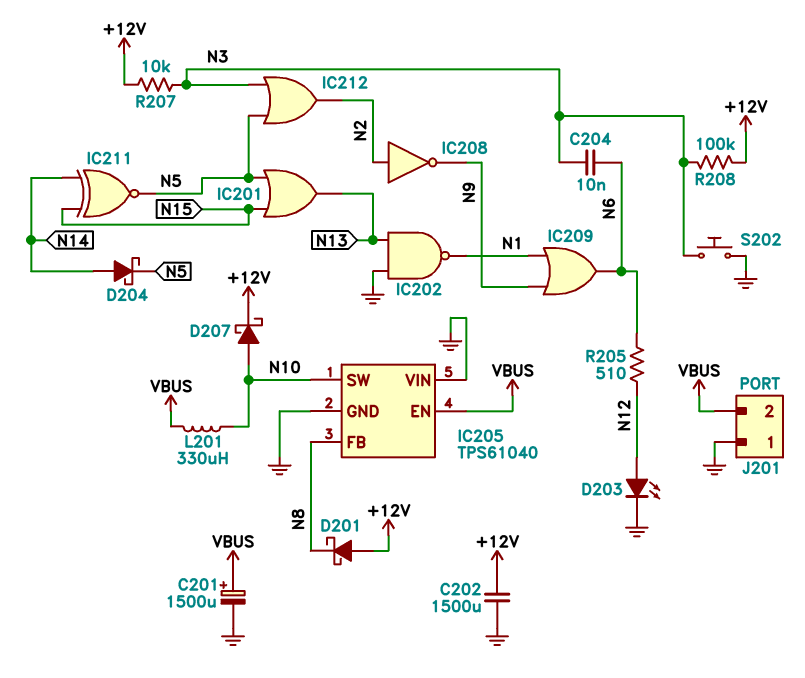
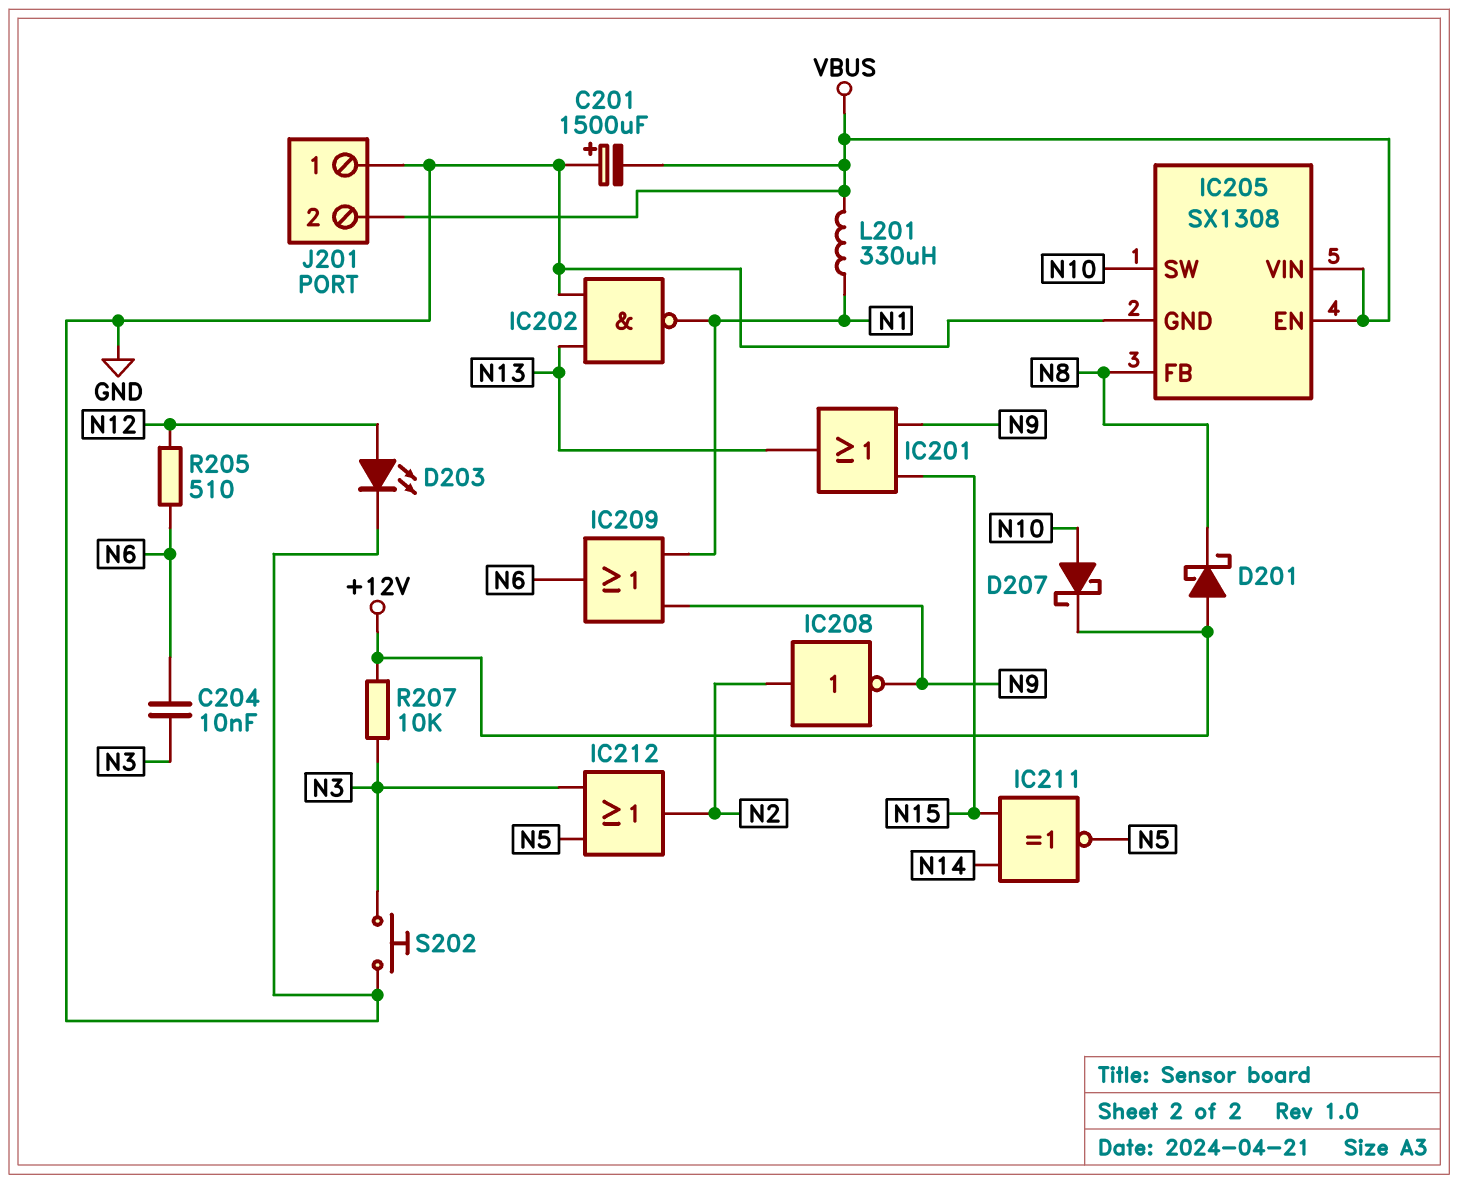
C201: 1500uF (plus VBUS, minus GND) -> 1500uF (plus GND, minus VBUS)
C202: 1500uF (+12V, GND) -> none
D204: schottky (A N14, K N5) -> none
IC201: OR (in N5, in N15, out N13) -> OR (in N9, in N15, out N13)
IC205: TPS61040 -> SX1308
IC205 pin VIN: GND -> VBUS
L201: 330uH (N10, VBUS) -> 330uH (N1, VBUS)
R208: 100k (+12V, N3) -> none

